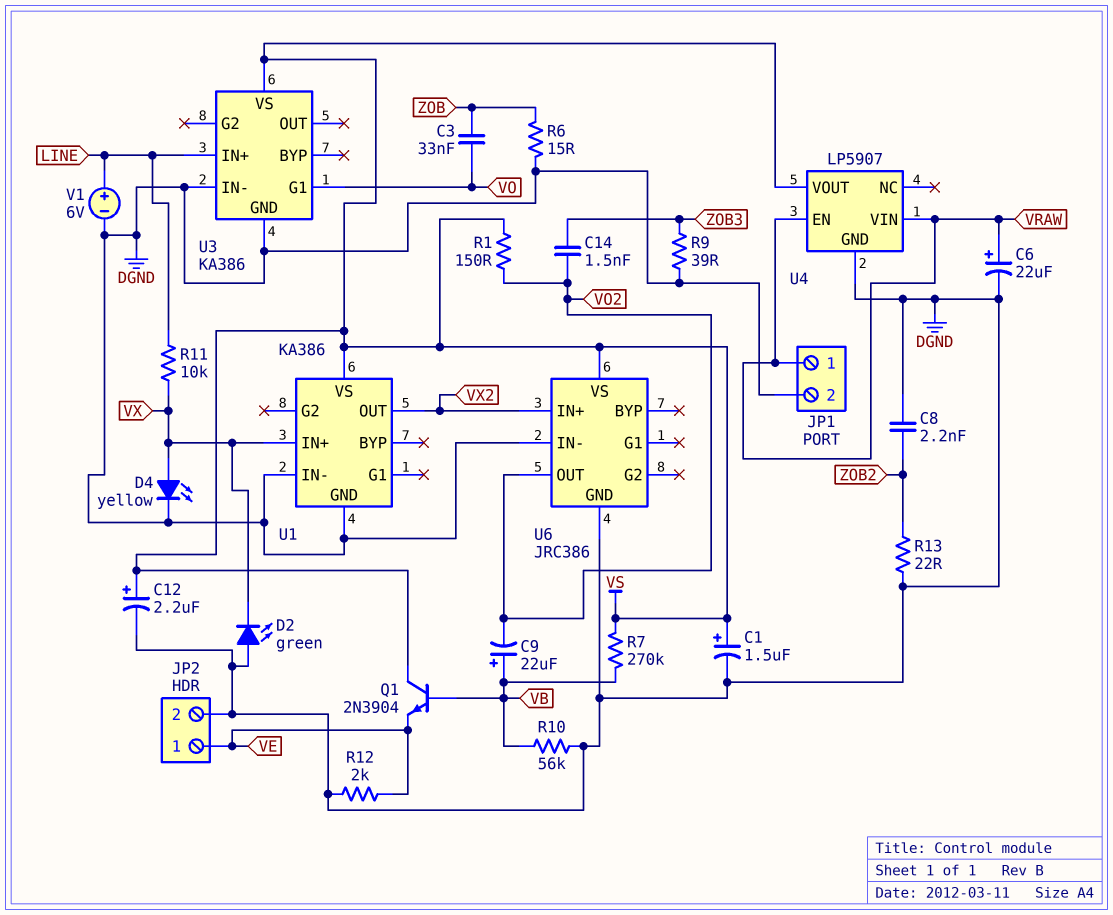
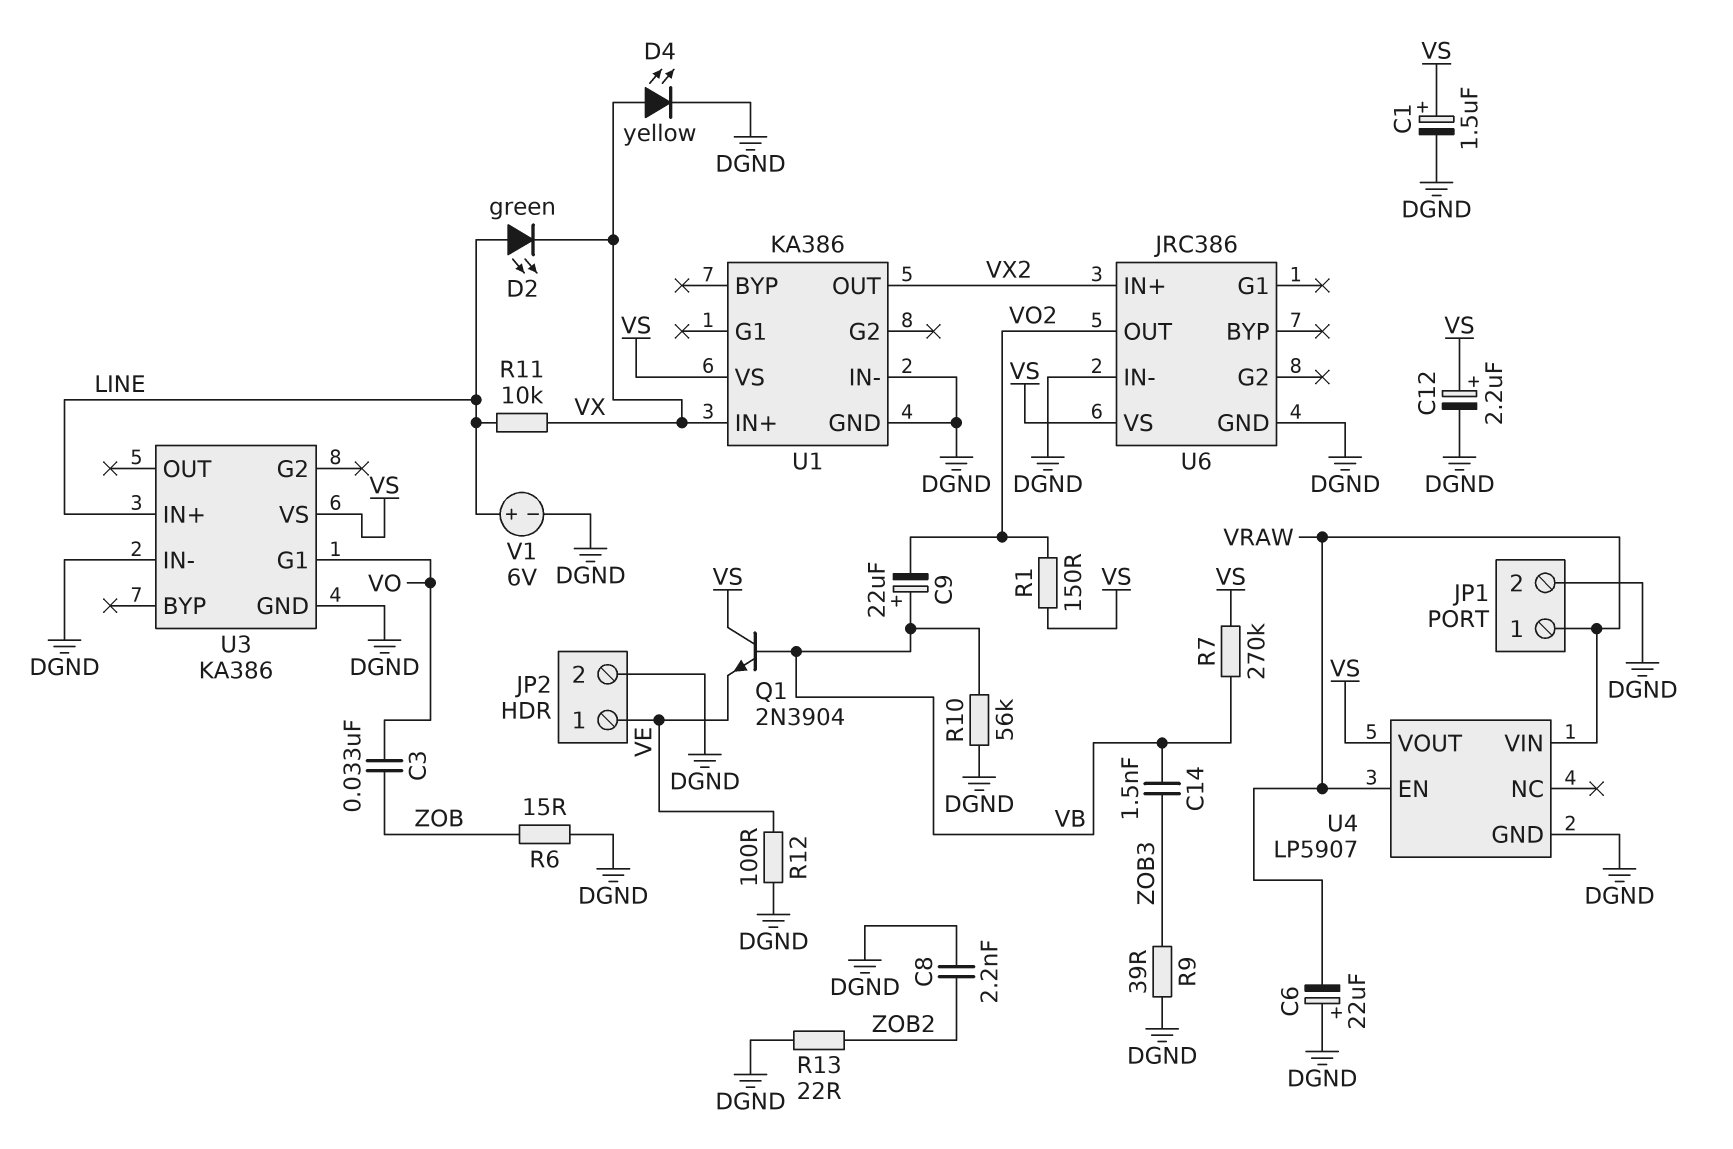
C6: 22uF (plus VRAW, minus DGND) -> 22uF (plus DGND, minus VRAW)
C14: 1.5nF (VO2, ZOB3) -> 1.5nF (VB, ZOB3)
D2: LED green (A DGND, K VX) -> LED green (A LINE, K VX)
R12: 2k (DGND, VE) -> 100 (DGND, VE)

